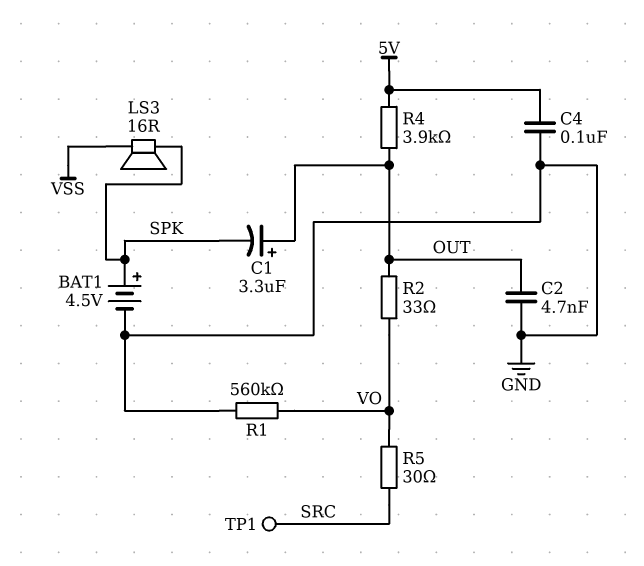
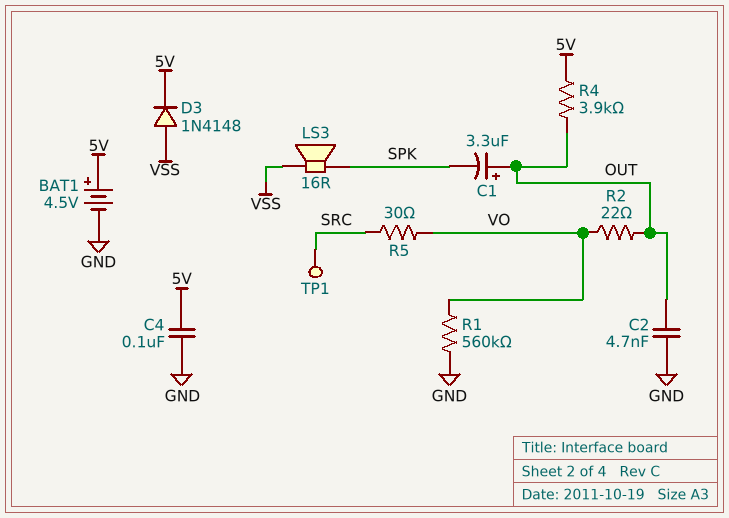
BAT1: 4.5V (plus SPK, minus GND) -> 4.5V (plus 5V, minus GND)
D3: none -> diode 1N4148 (A VSS, K 5V)
R2: 33 (OUT, VO) -> 22 (OUT, VO)

